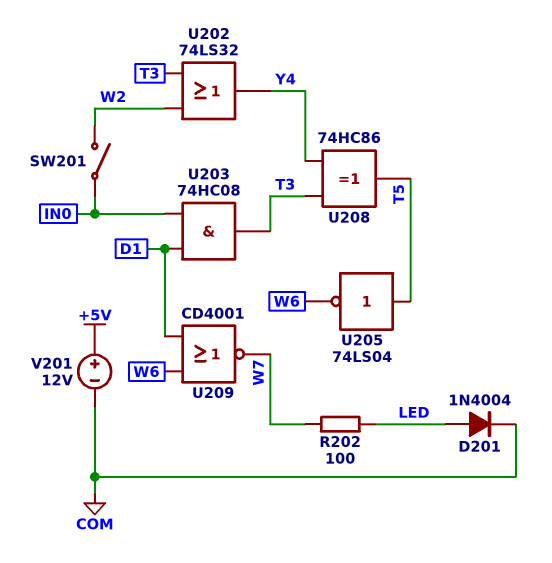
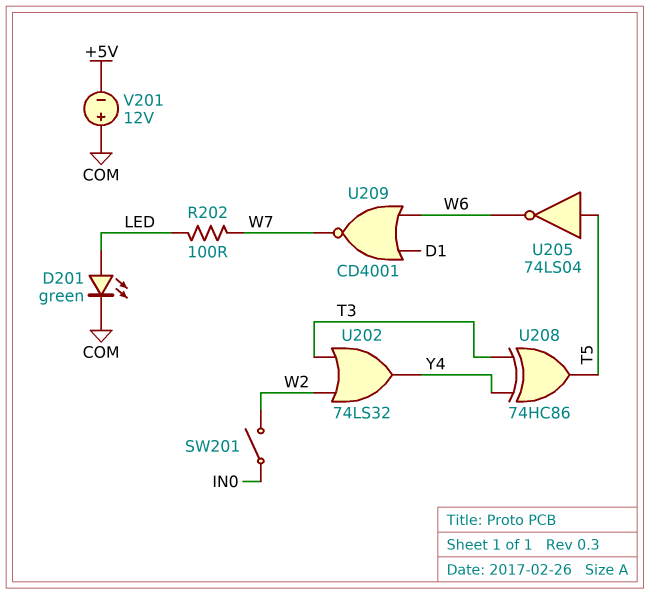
D201: diode 1N4004 (A LED, K COM) -> LED green (A LED, K COM)
U203: AND 74HC08 (in D1, in IN0, out T3) -> none
V201: 12V (plus +5V, minus COM) -> 12V (plus COM, minus +5V)

